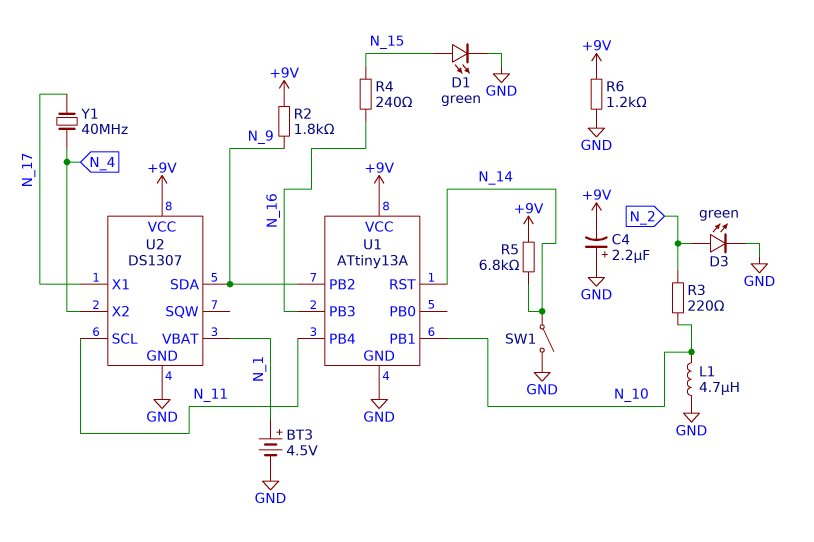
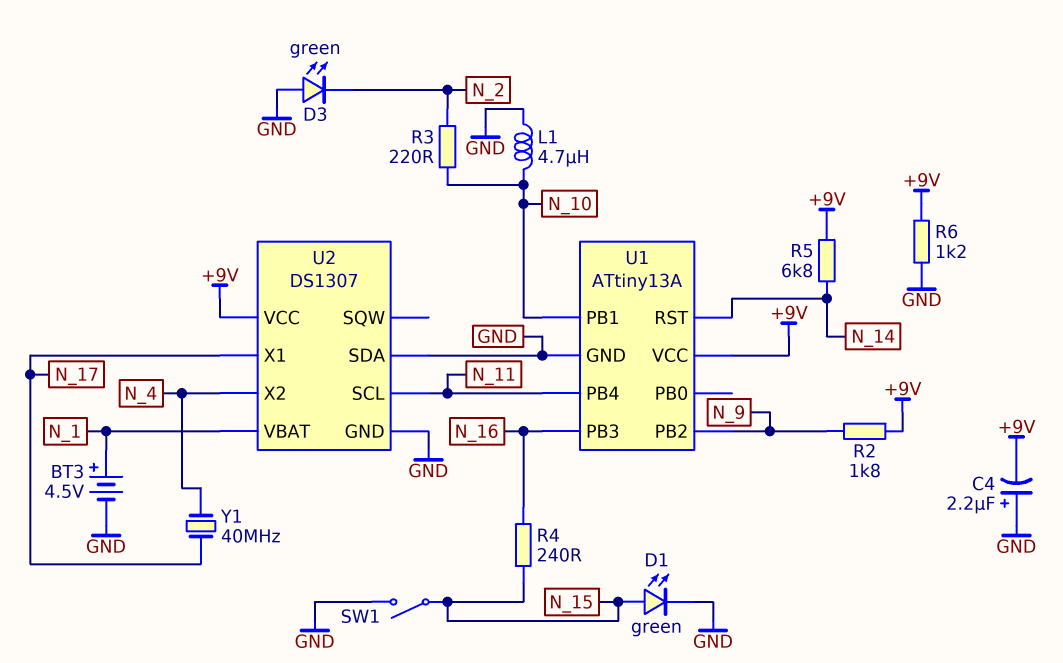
D3: LED green (A N_2, K GND) -> LED green (A GND, K N_2)
SW1: switch (GND, N_14) -> switch (GND, N_15)
U2 pin SDA: N_9 -> GND

